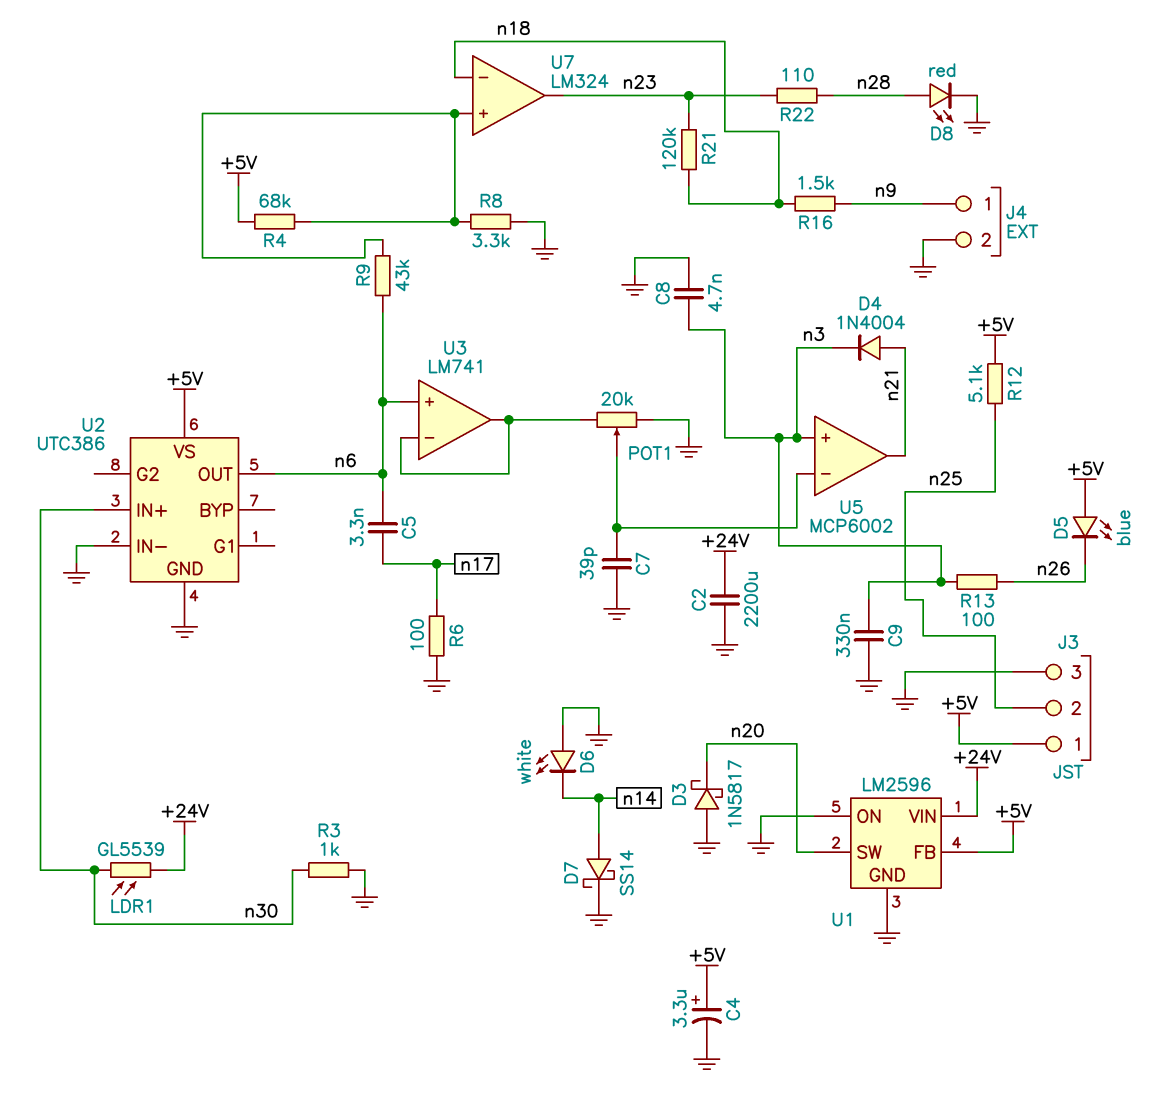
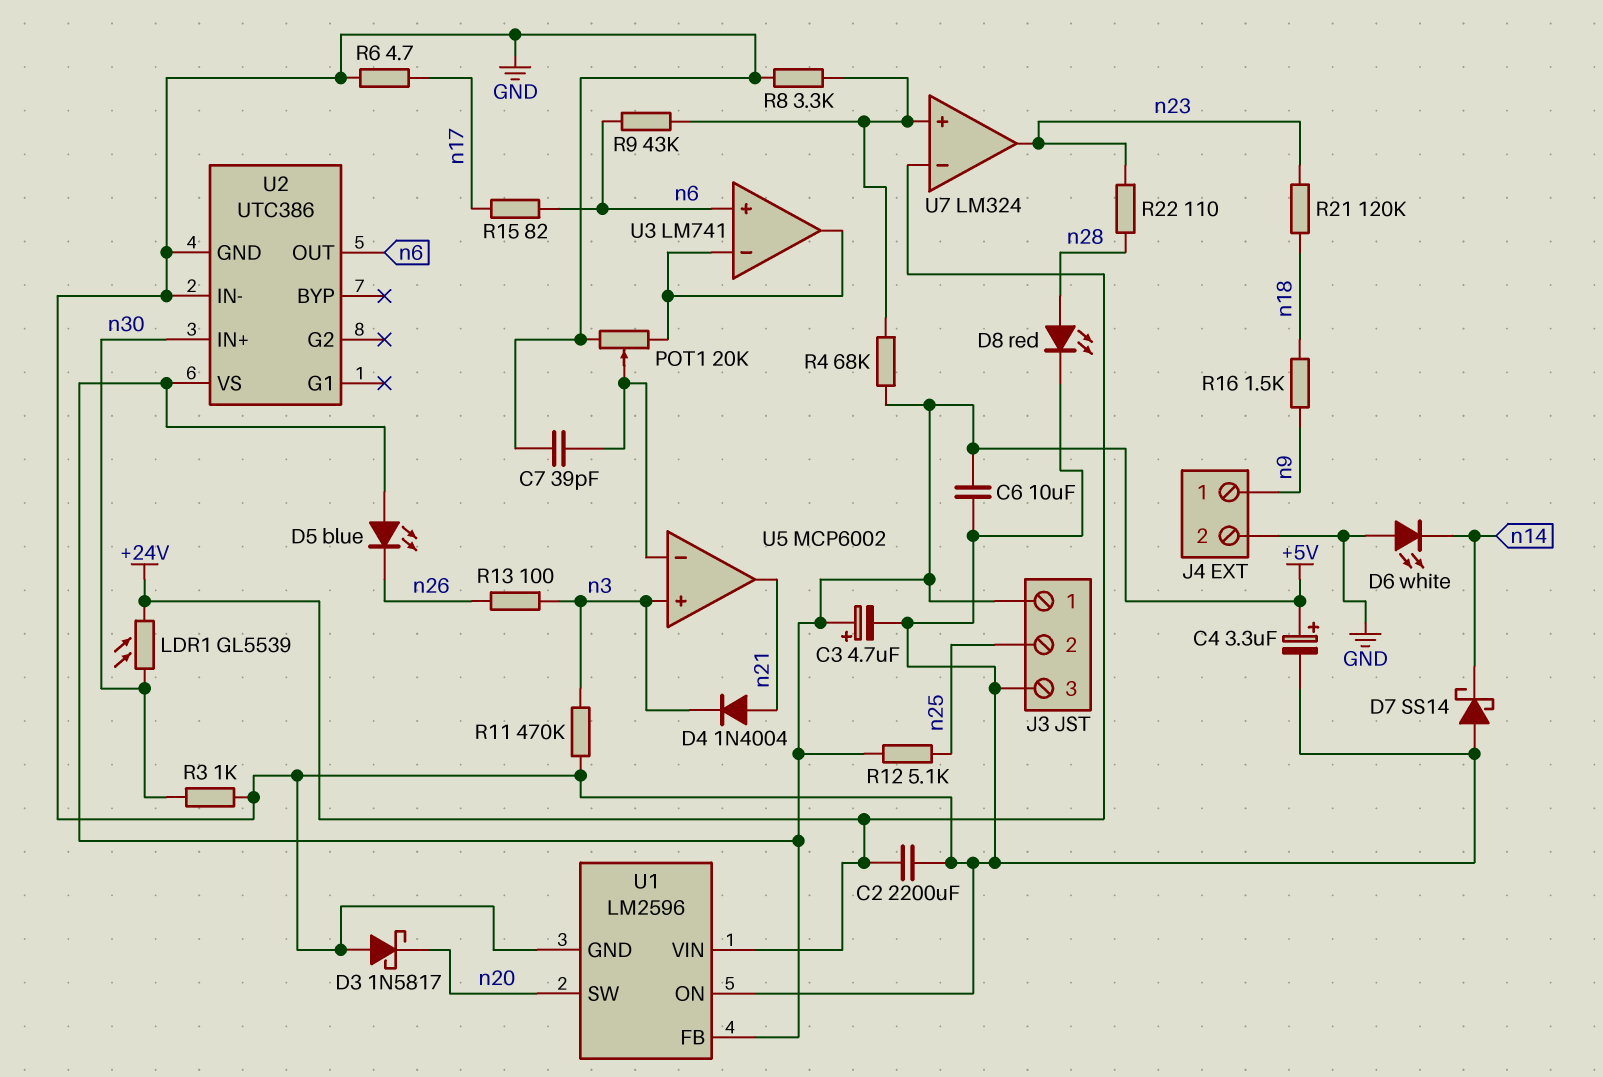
C3: none -> 4.7uF (plus +5V, minus GND)
C5: 3.3nF (n6, n17) -> none
C6: none -> 10uF (+5V, GND)
C8: 4.7nF (GND, n3) -> none
C9: 330nF (GND, n3) -> none
D7: schottky SS14 (A n14, K GND) -> schottky SS14 (A GND, K n14)
R6: 100 (GND, n17) -> 4.7 (GND, n17)
R11: none -> 470k (GND, n3)
R15: none -> 82 (n6, n17)
U7 pin in-: n18 -> +24V

